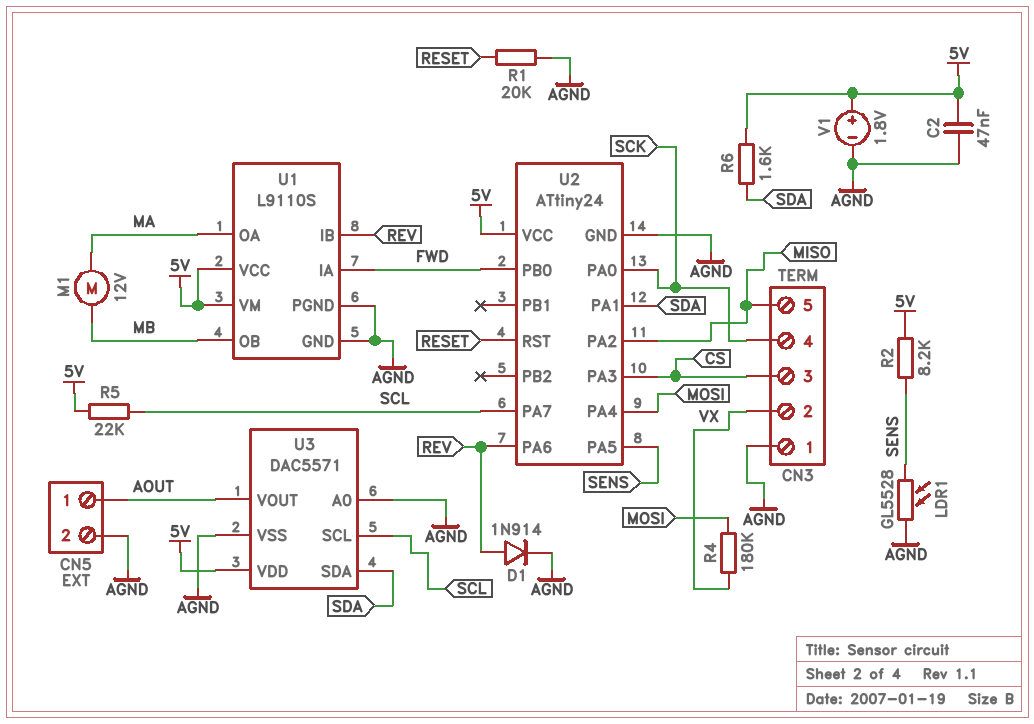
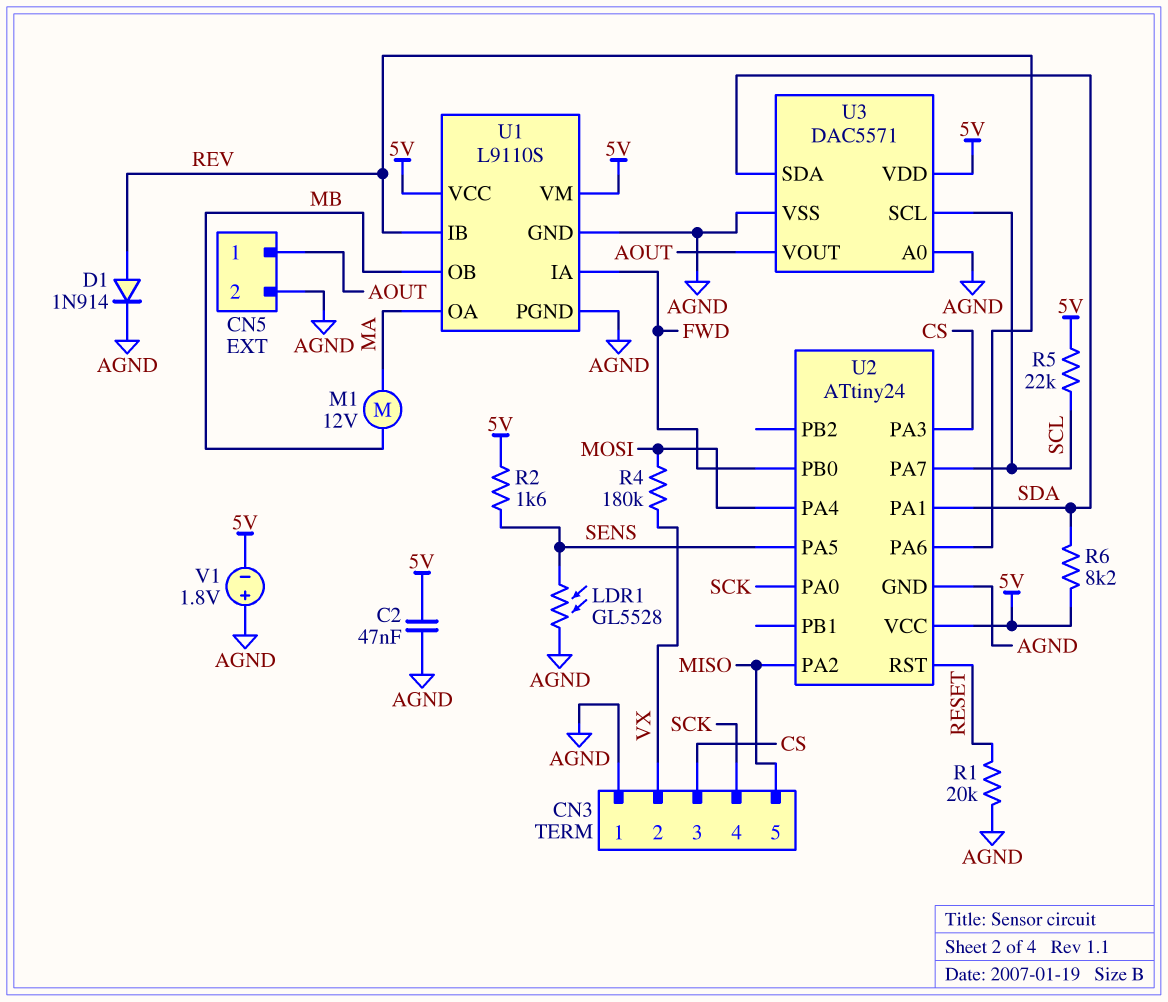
R2: 8.2k (5V, SENS) -> 1.6k (5V, SENS)
R6: 1.6k (5V, SDA) -> 8.2k (5V, SDA)
V1: 1.8V (plus 5V, minus AGND) -> 1.8V (plus AGND, minus 5V)

